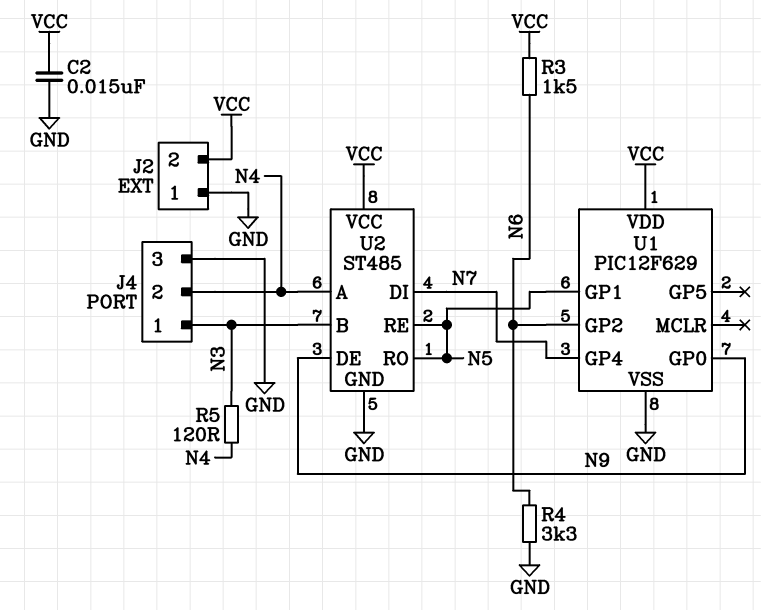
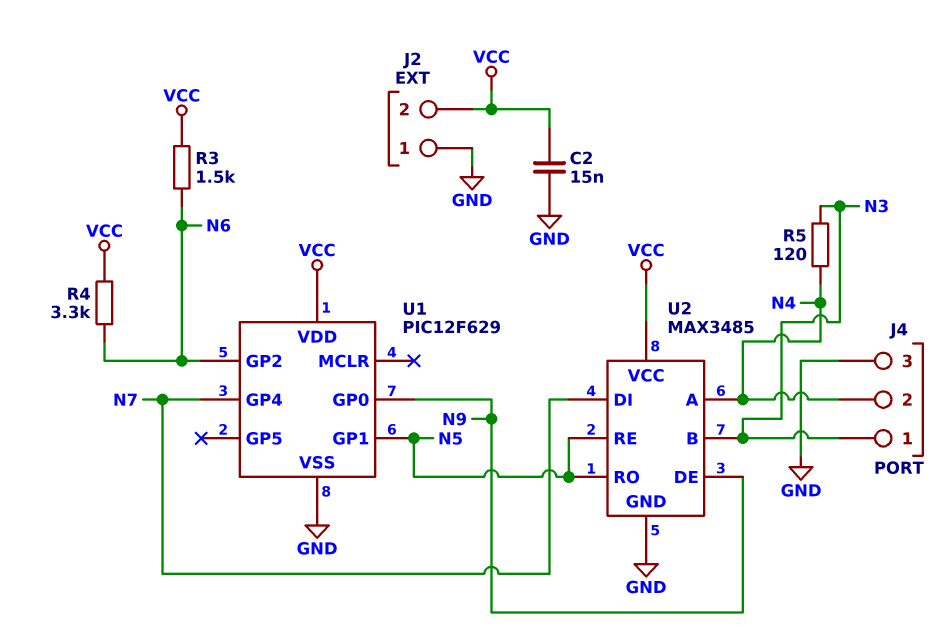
R4: 3.3k (GND, N6) -> 3.3k (N6, VCC)
U2: ST485 -> MAX3485

